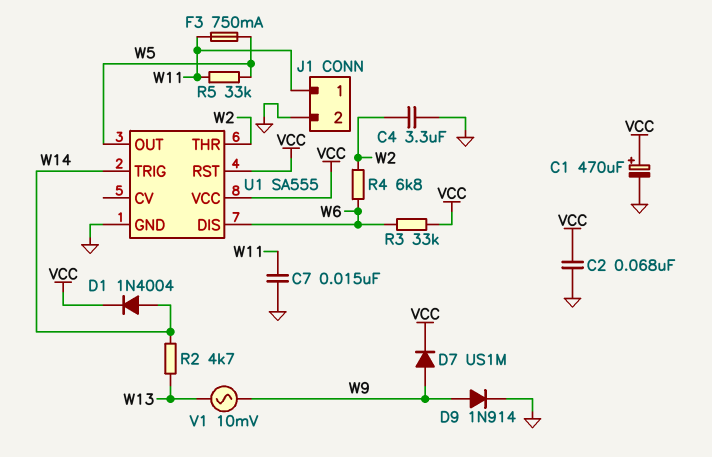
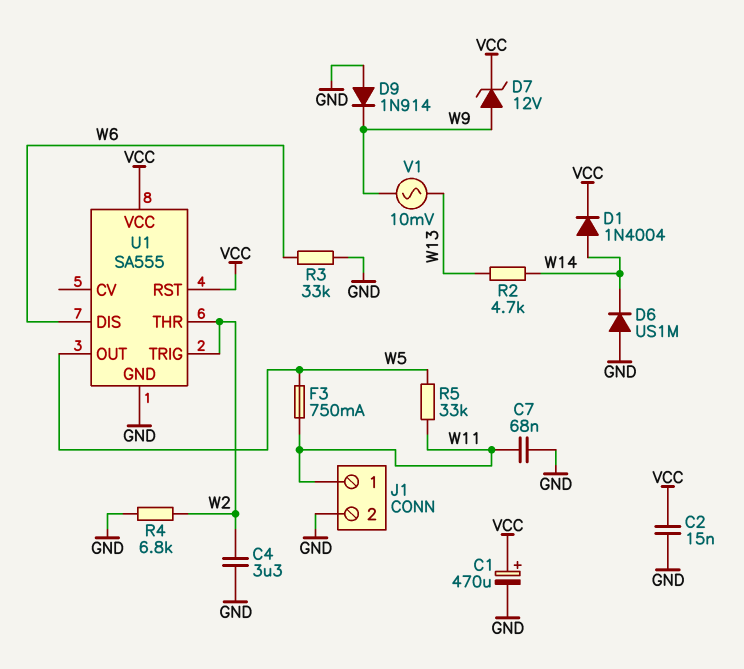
C2: 68nF (GND, VCC) -> 15nF (GND, VCC)
C7: 15nF (GND, W11) -> 68nF (GND, W11)
D6: none -> diode US1M (A GND, K W14)
D7: diode US1M (A W9, K VCC) -> zener 12V (A W9, K VCC)
D9: diode 1N914 (A W9, K GND) -> diode 1N914 (A GND, K W9)
R3: 33k (VCC, W6) -> 33k (GND, W6)
R4: 6.8k (W2, W6) -> 6.8k (GND, W2)
U1 pin TRIG: W14 -> W2

